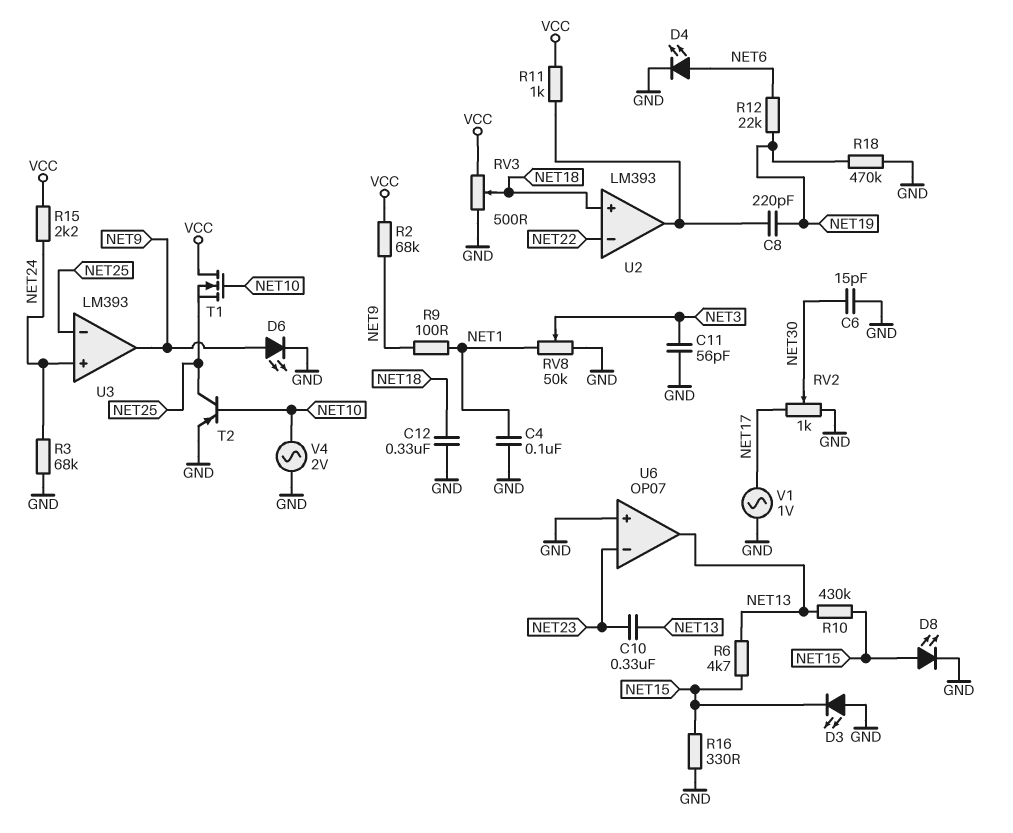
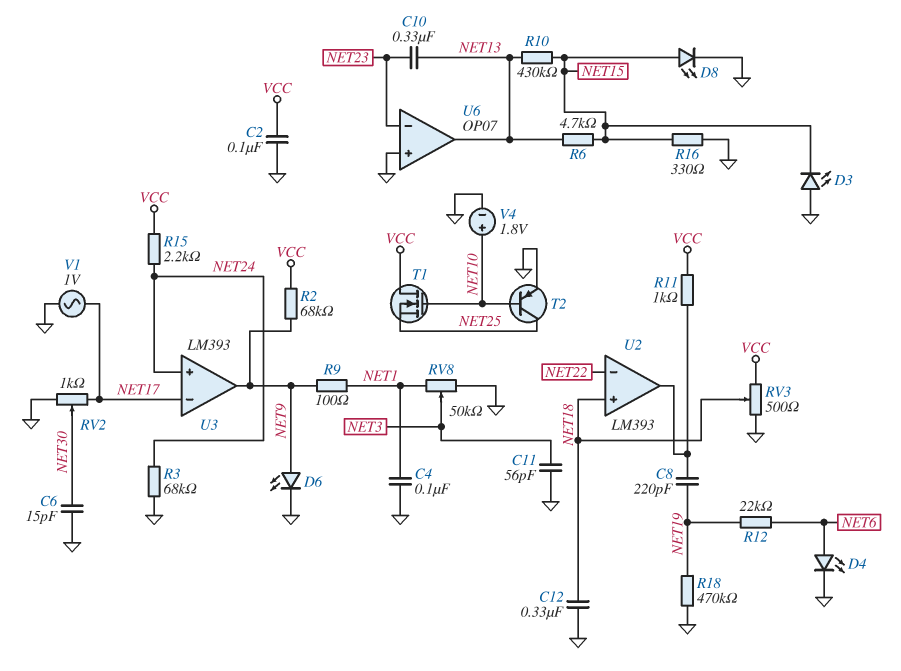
C2: none -> 100nF (GND, VCC)
U3 pin in-: NET25 -> NET17
V4: AC 2V (GND, NET10) -> 1.8V (plus NET10, minus GND)

